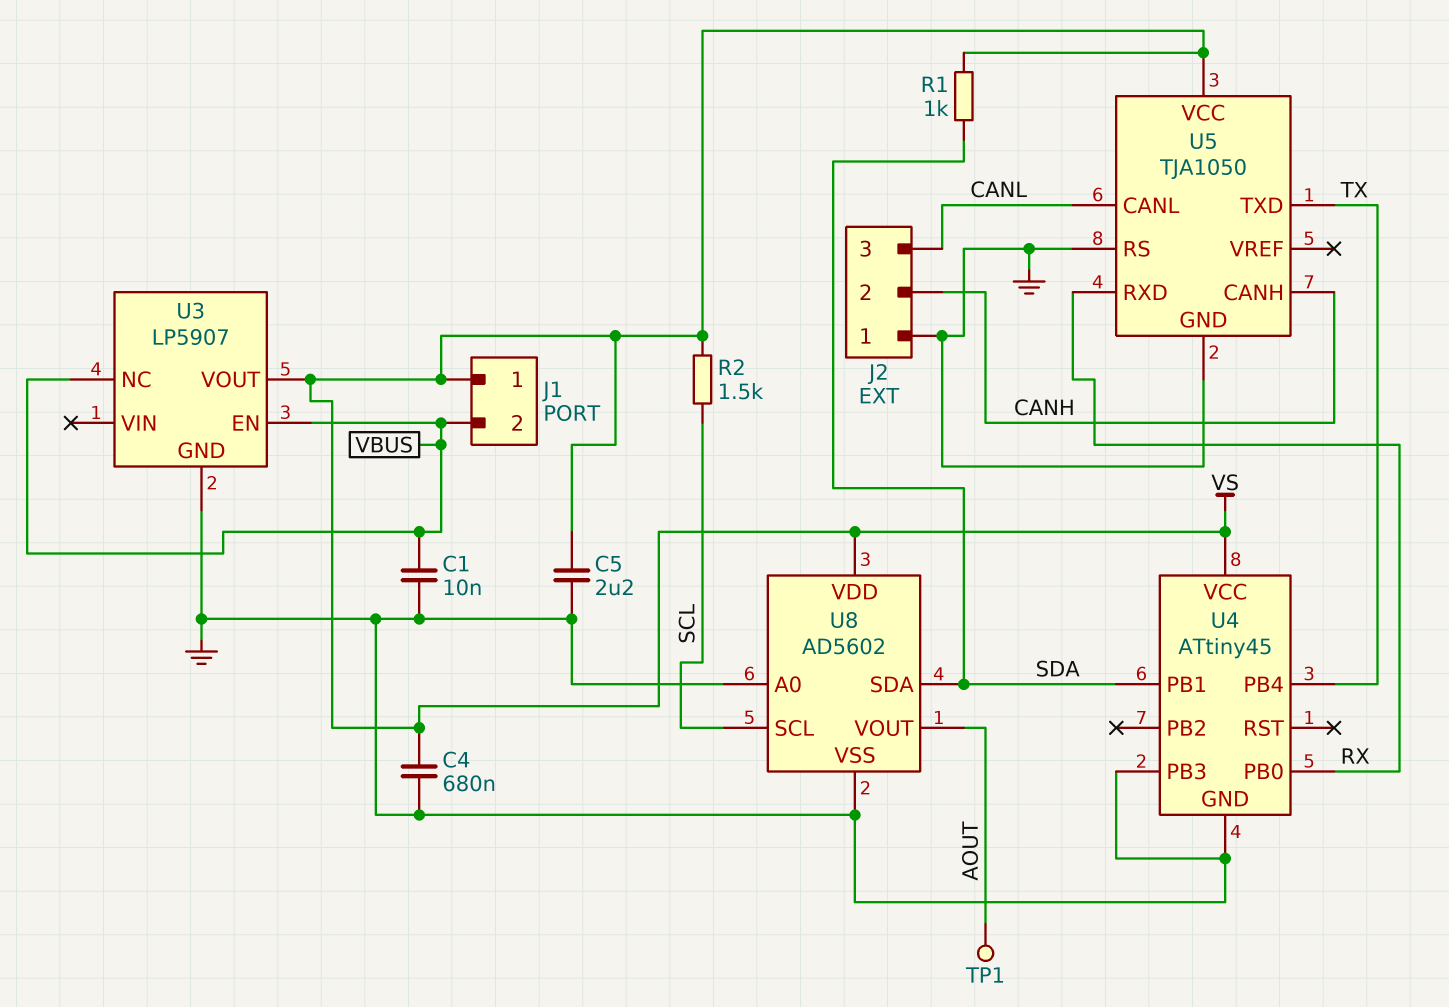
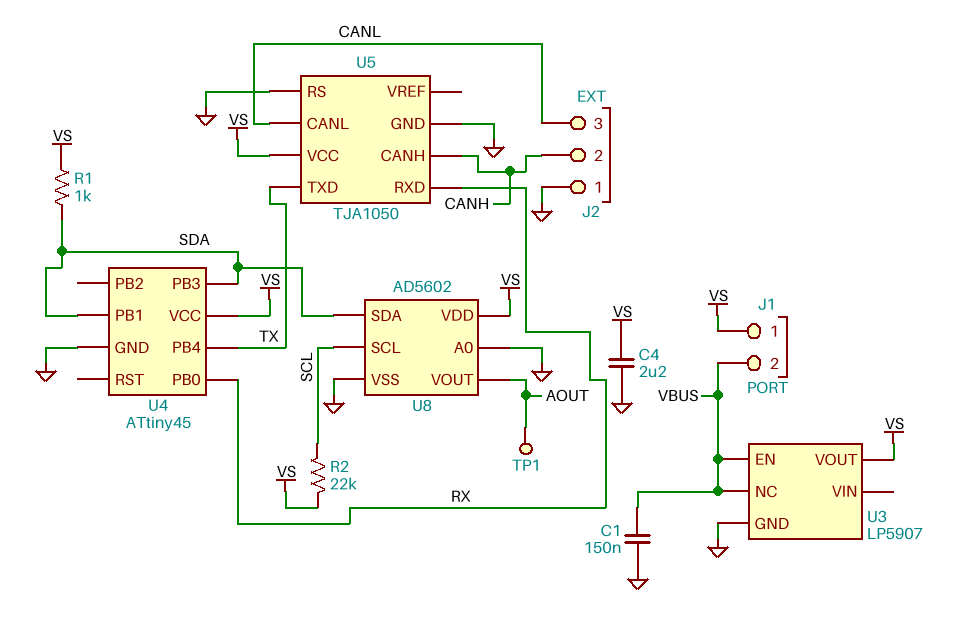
C1: 10nF (GND, VBUS) -> 150nF (GND, VBUS)
C4: 680nF (GND, VS) -> 2.2uF (GND, VS)
C5: 2.2uF (GND, VS) -> none
R2: 1.5k (SCL, VS) -> 22k (SCL, VS)
U4 pin PB3: GND -> SDA

